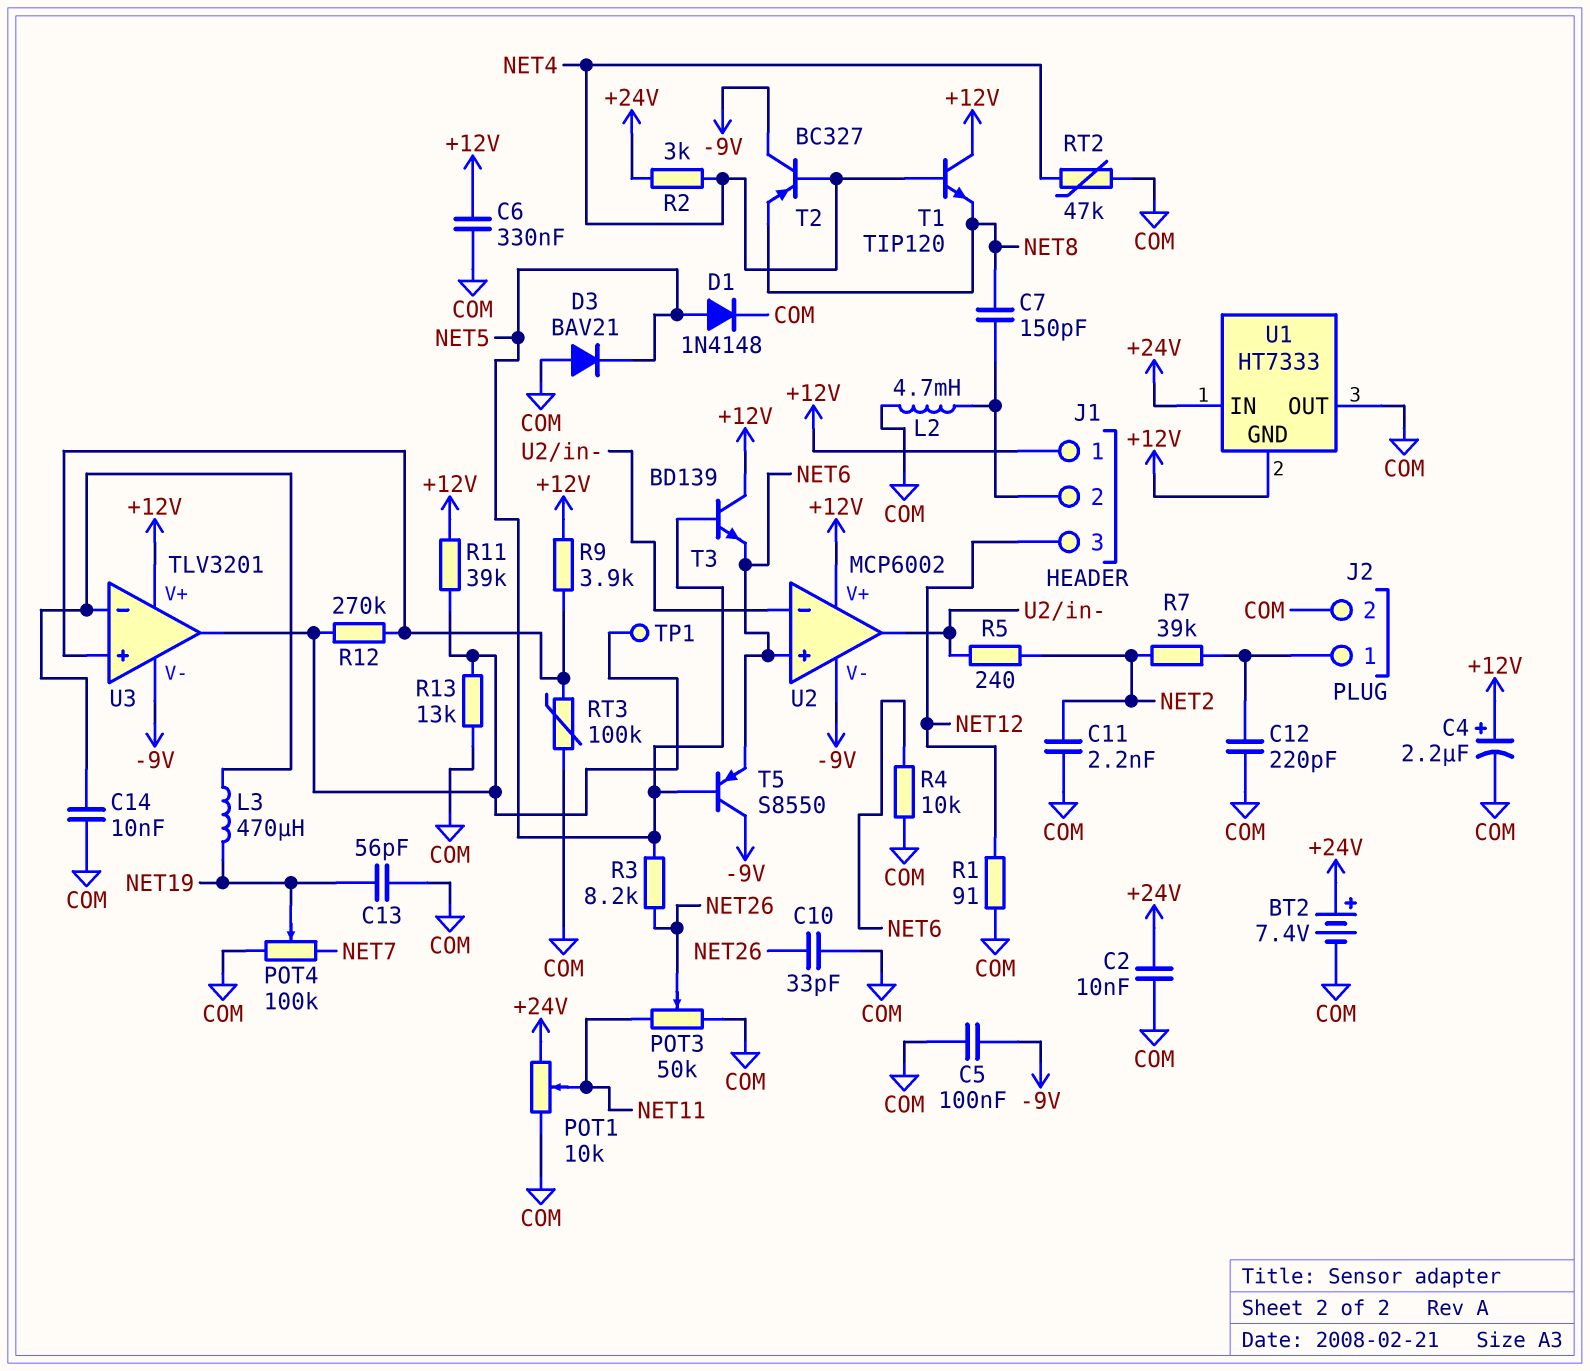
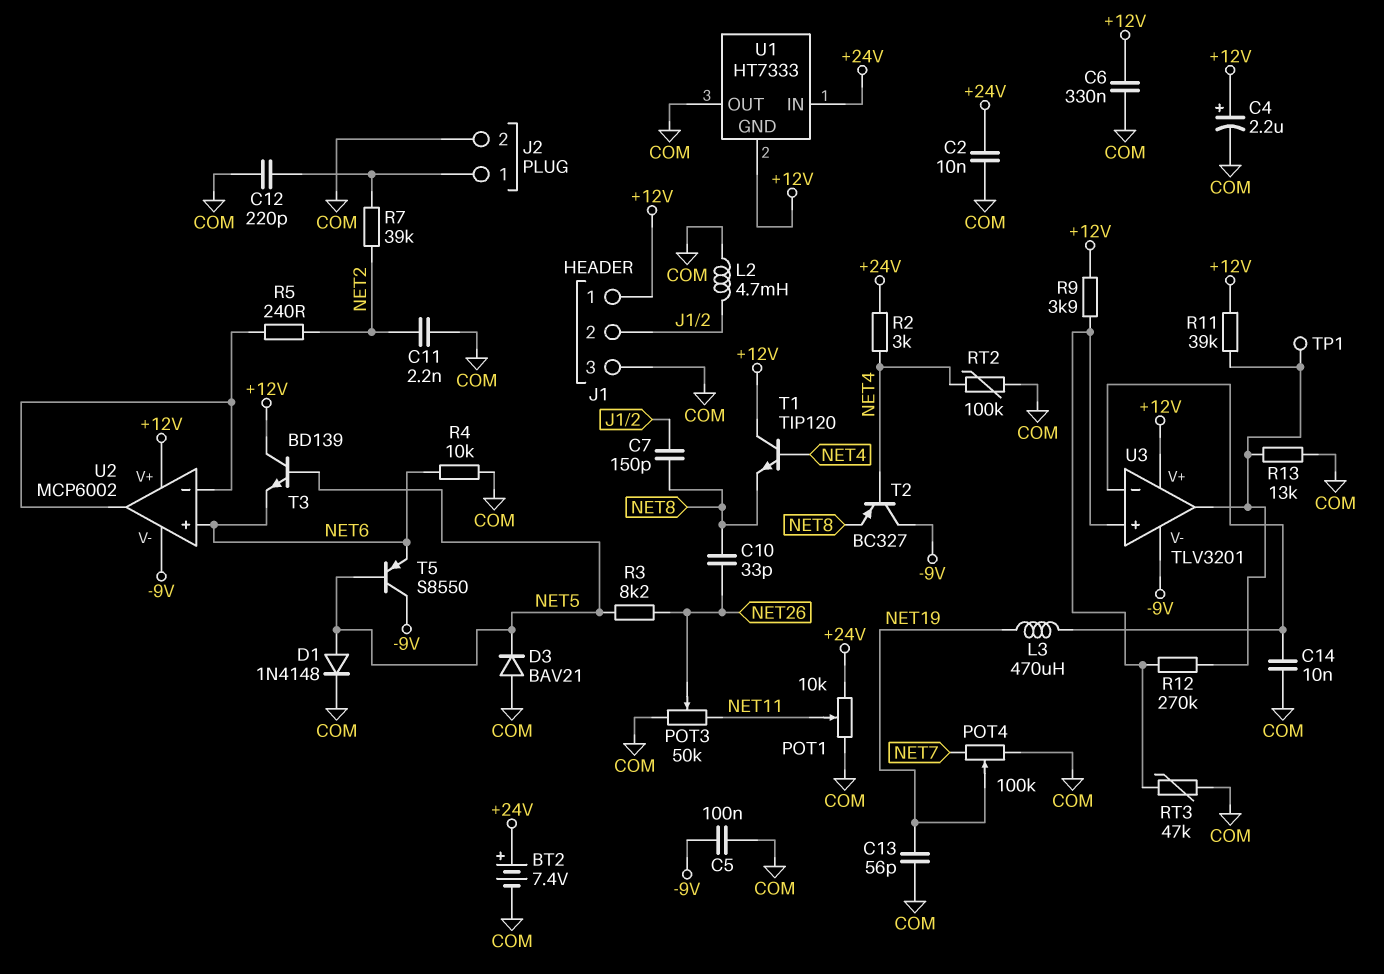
C10: 33pF (COM, NET26) -> 33pF (NET8, NET26)
J1 pin 3: NET12 -> COM
R1: 91 (COM, NET12) -> none
RT2: 47k (COM, NET4) -> 100k (COM, NET4)
RT3: 100k (COM, U3/in+) -> 47k (COM, U3/in+)

